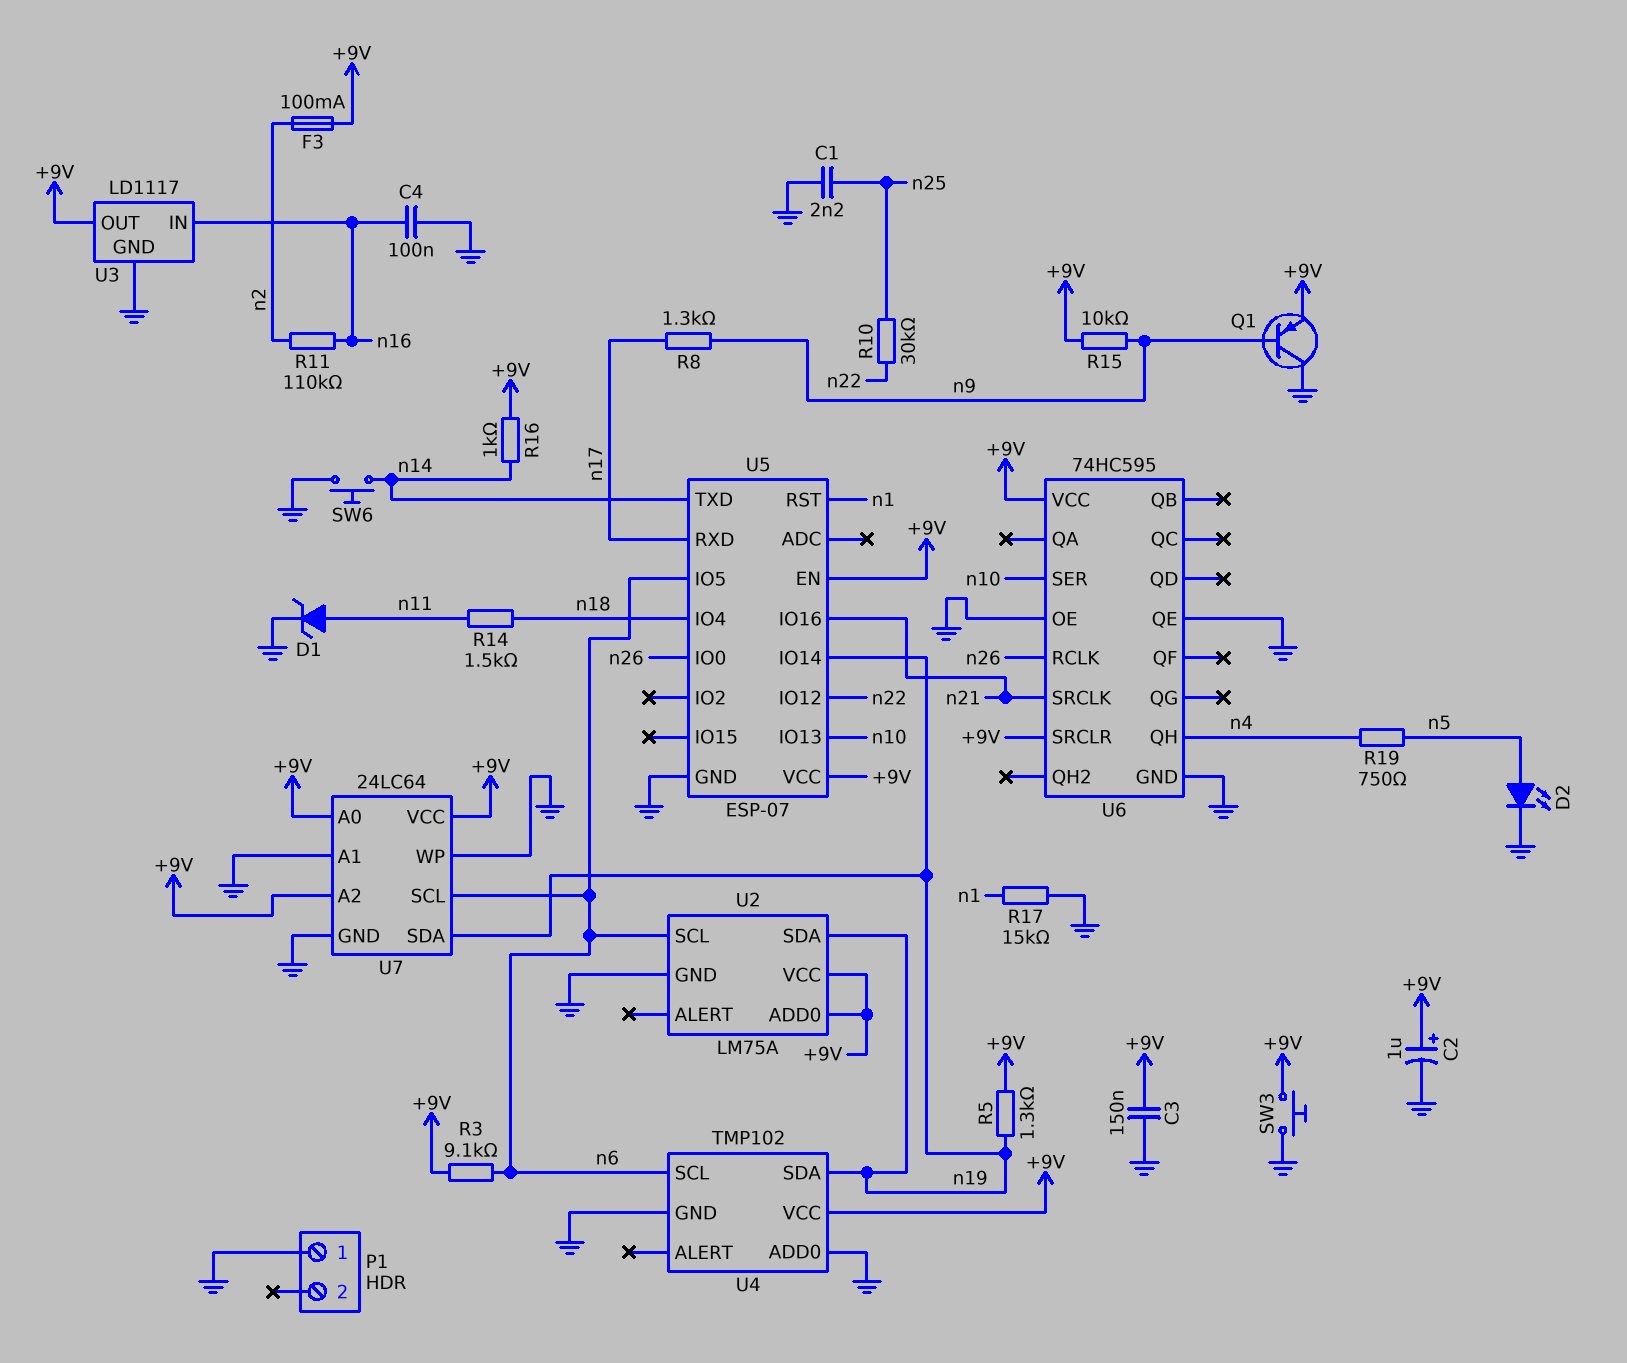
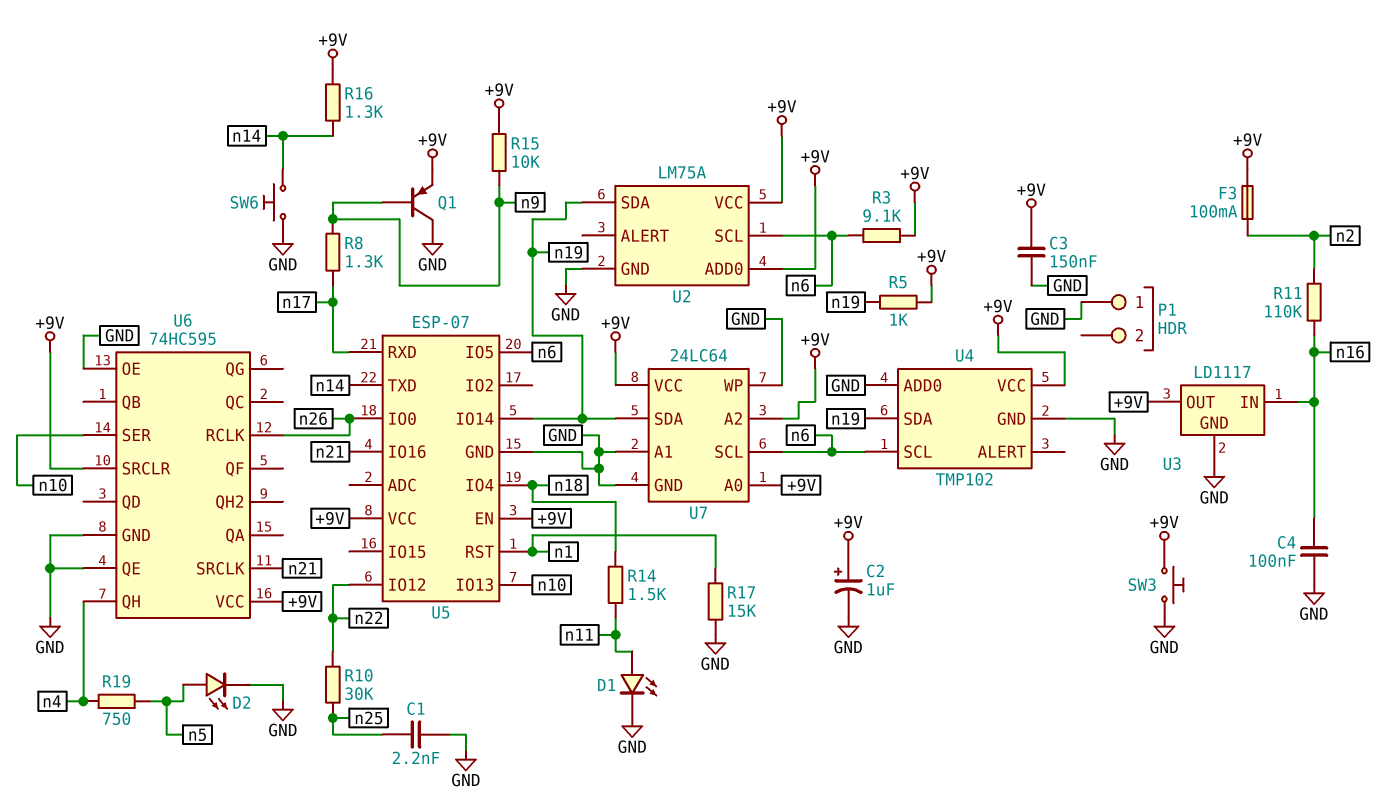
D1: zener (A n11, K GND) -> LED (A n11, K GND)
R5: 1.3k (+9V, n19) -> 1k (+9V, n19)
R16: 1k (+9V, n14) -> 1.3k (+9V, n14)

